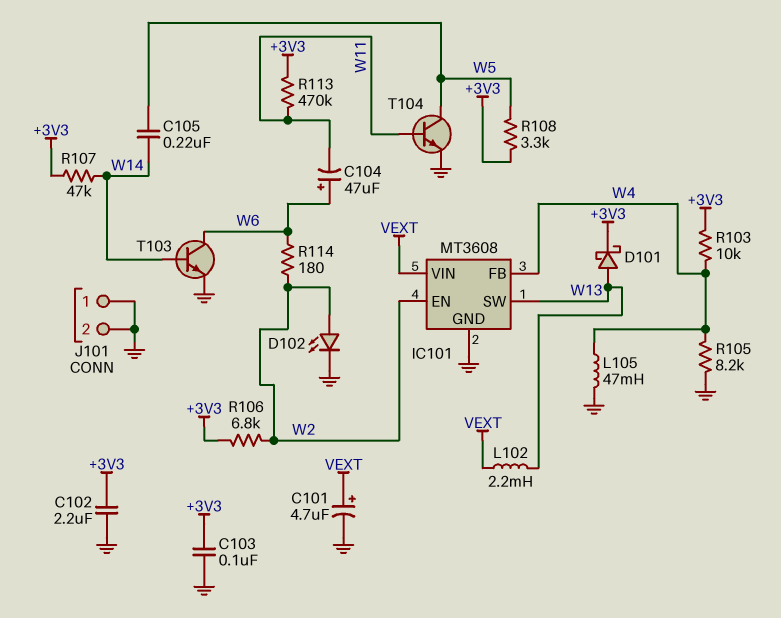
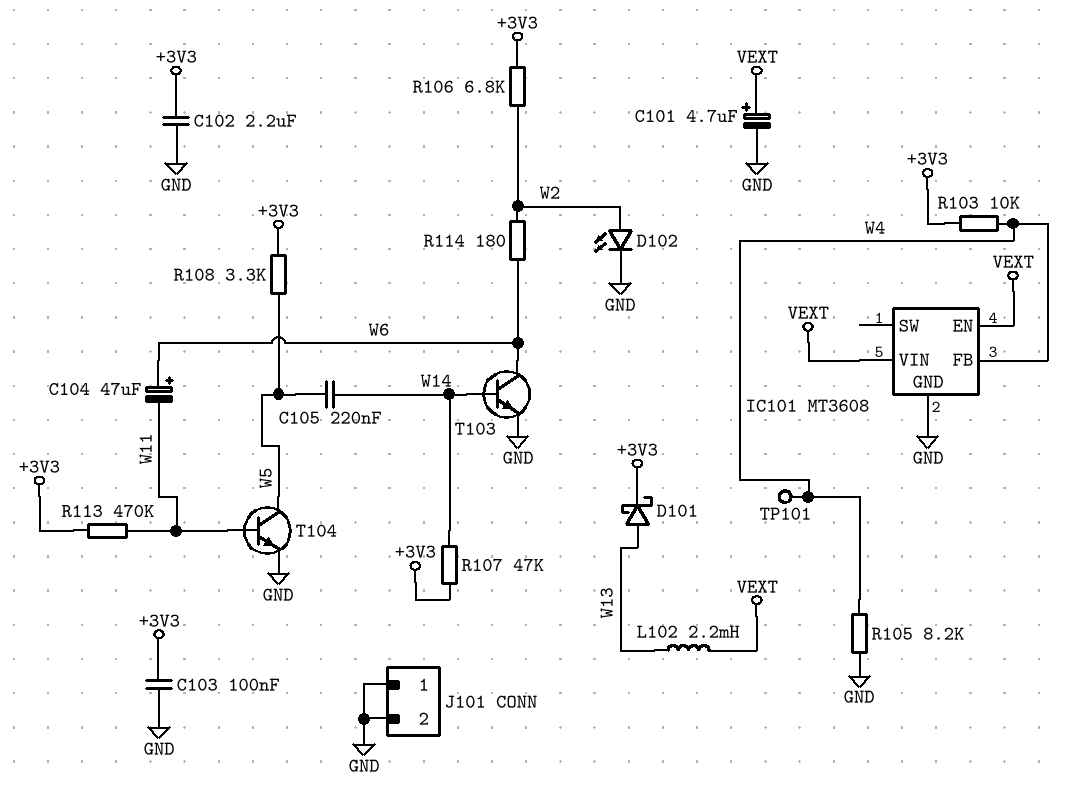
IC101 pin EN: W2 -> VEXT
IC101 pin SW: W13 -> none
L105: 47mH (GND, W4) -> none
TP101: none -> test point (W4)

